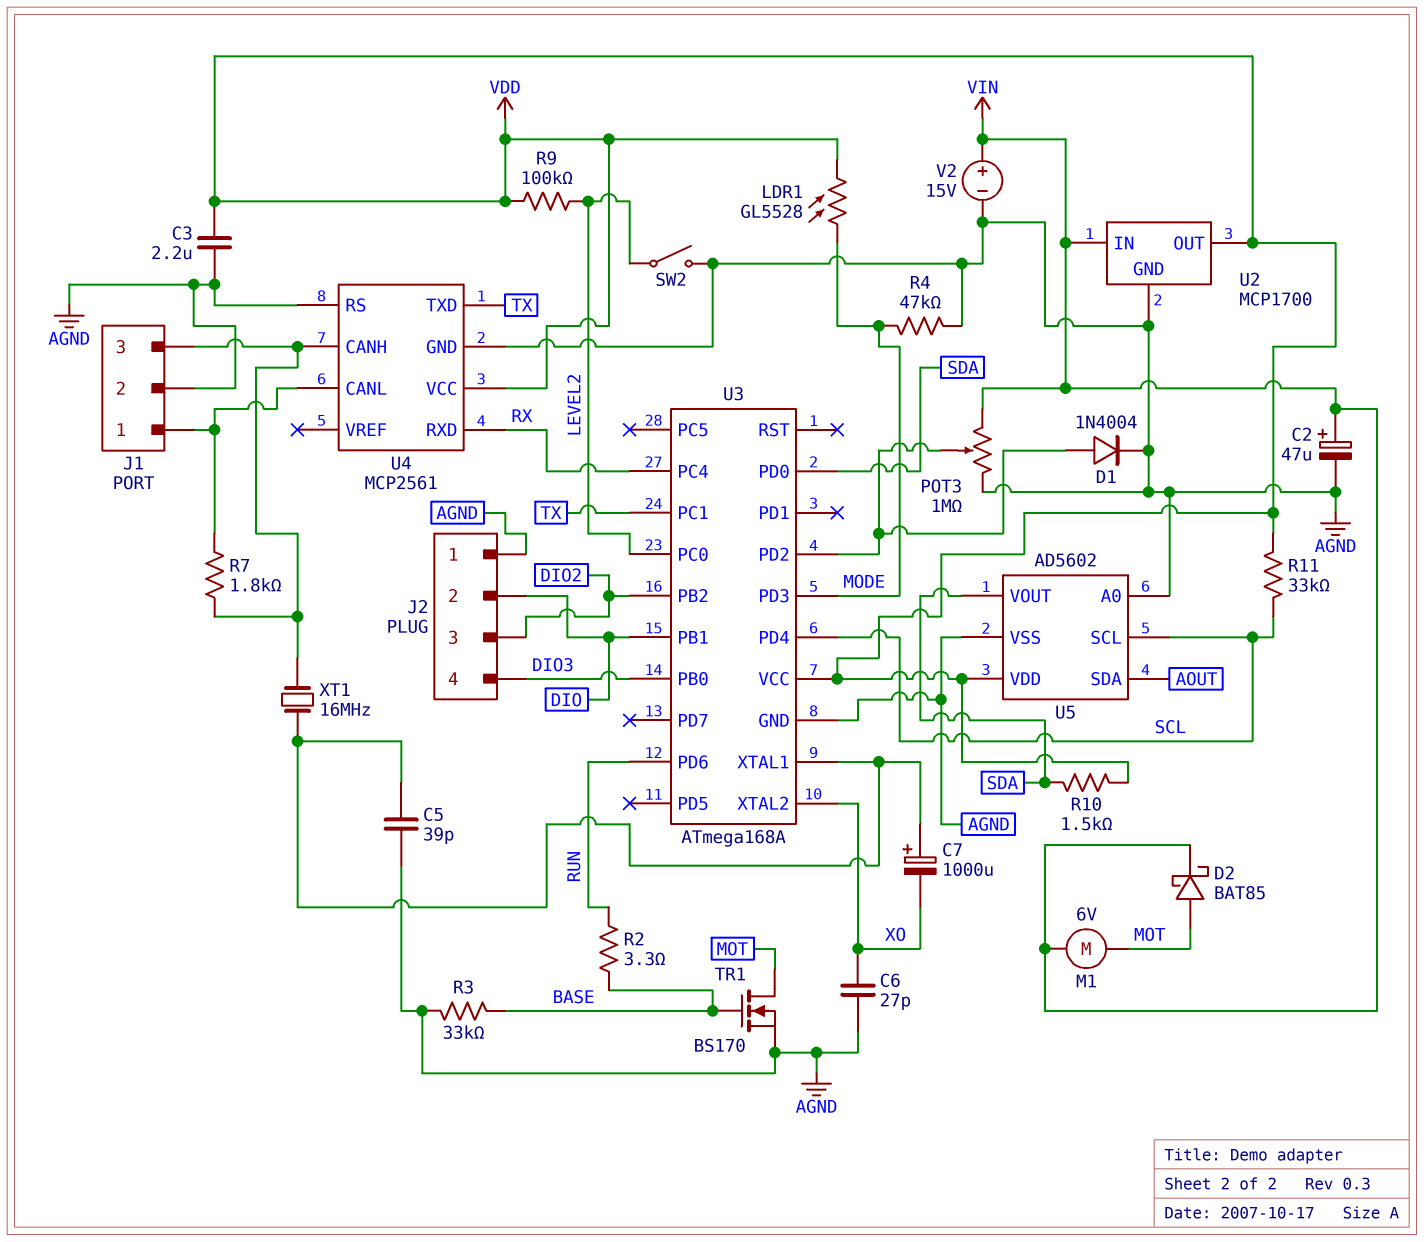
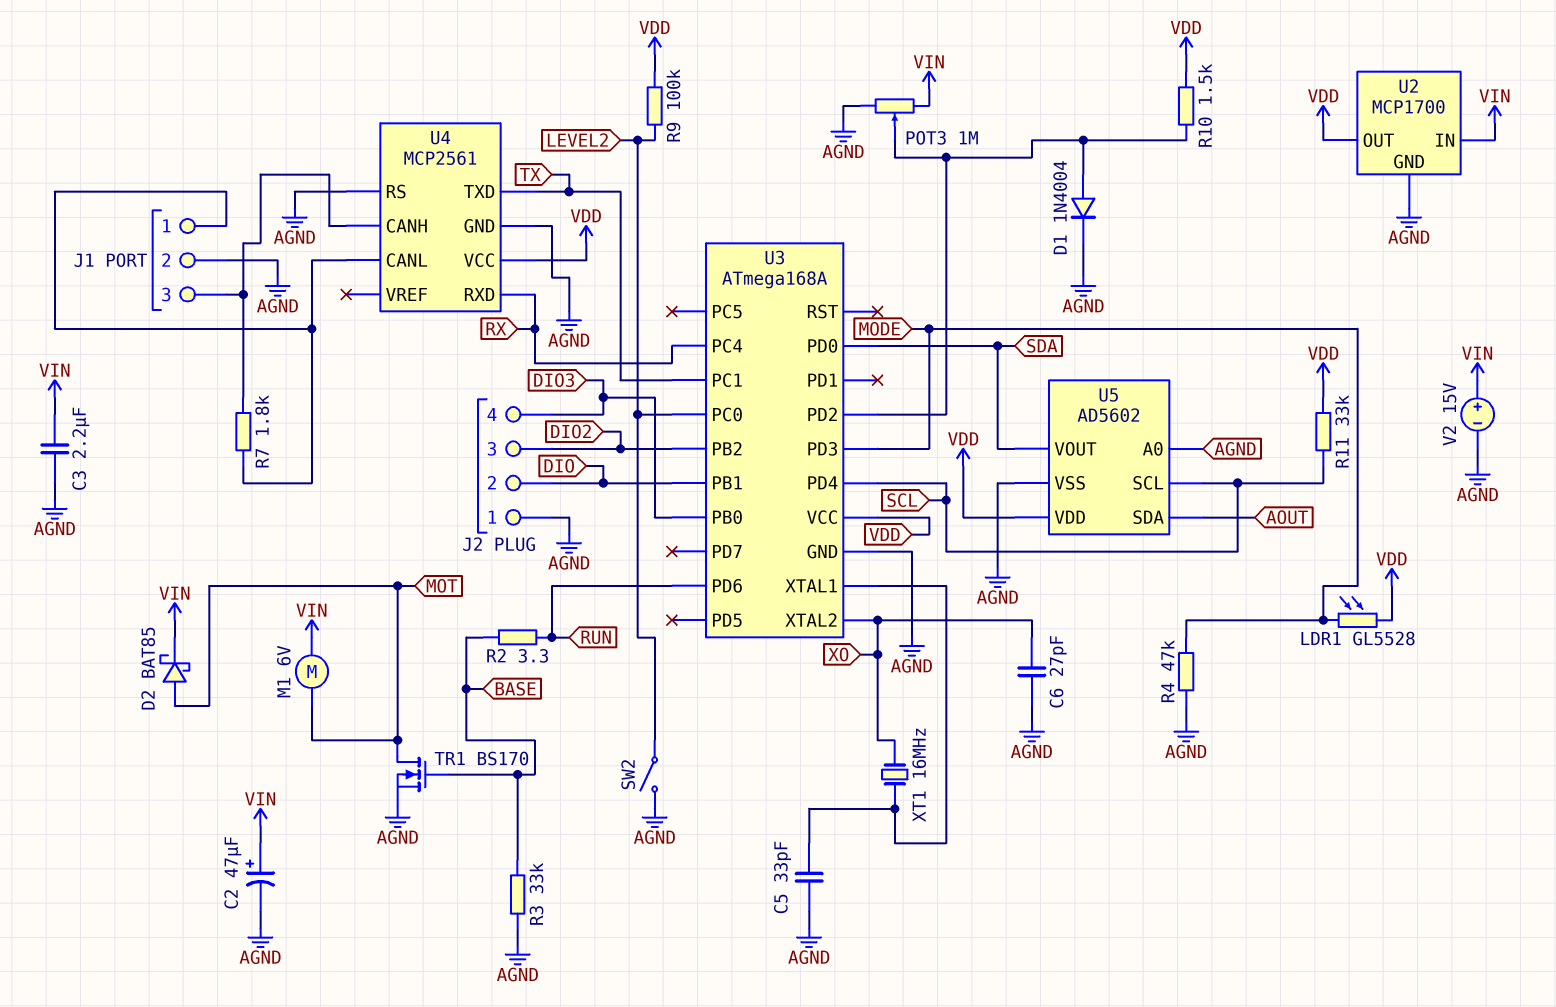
C3: 2.2uF (AGND, VDD) -> 2.2uF (AGND, VIN)
C5: 39pF (AGND, U3/XTAL1) -> 33pF (AGND, U3/XTAL1)
C7: 1000uF (plus U3/XTAL1, minus XO) -> none
R10: 1.5k (SDA, VDD) -> 1.5k (U3/PD2, VDD)
XT1: 16MHz (J1/3, U3/XTAL1) -> 16MHz (U3/XTAL1, XO)

